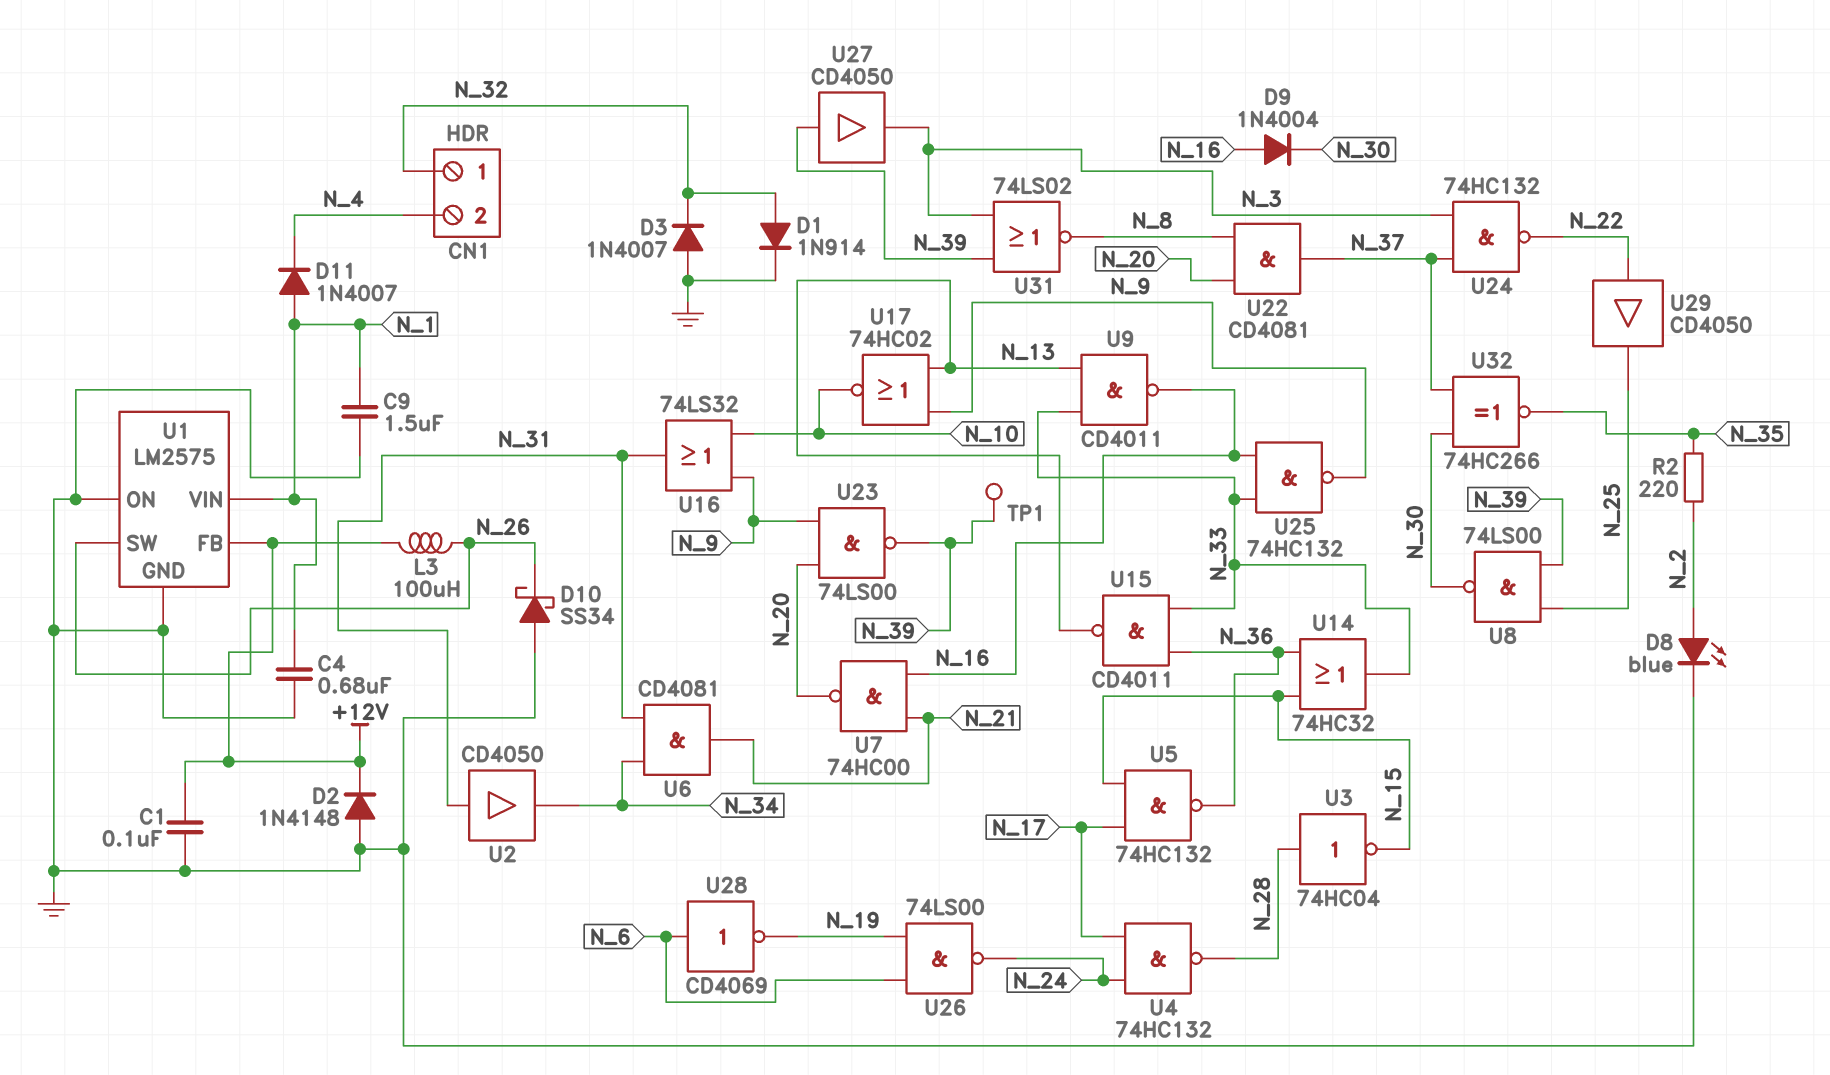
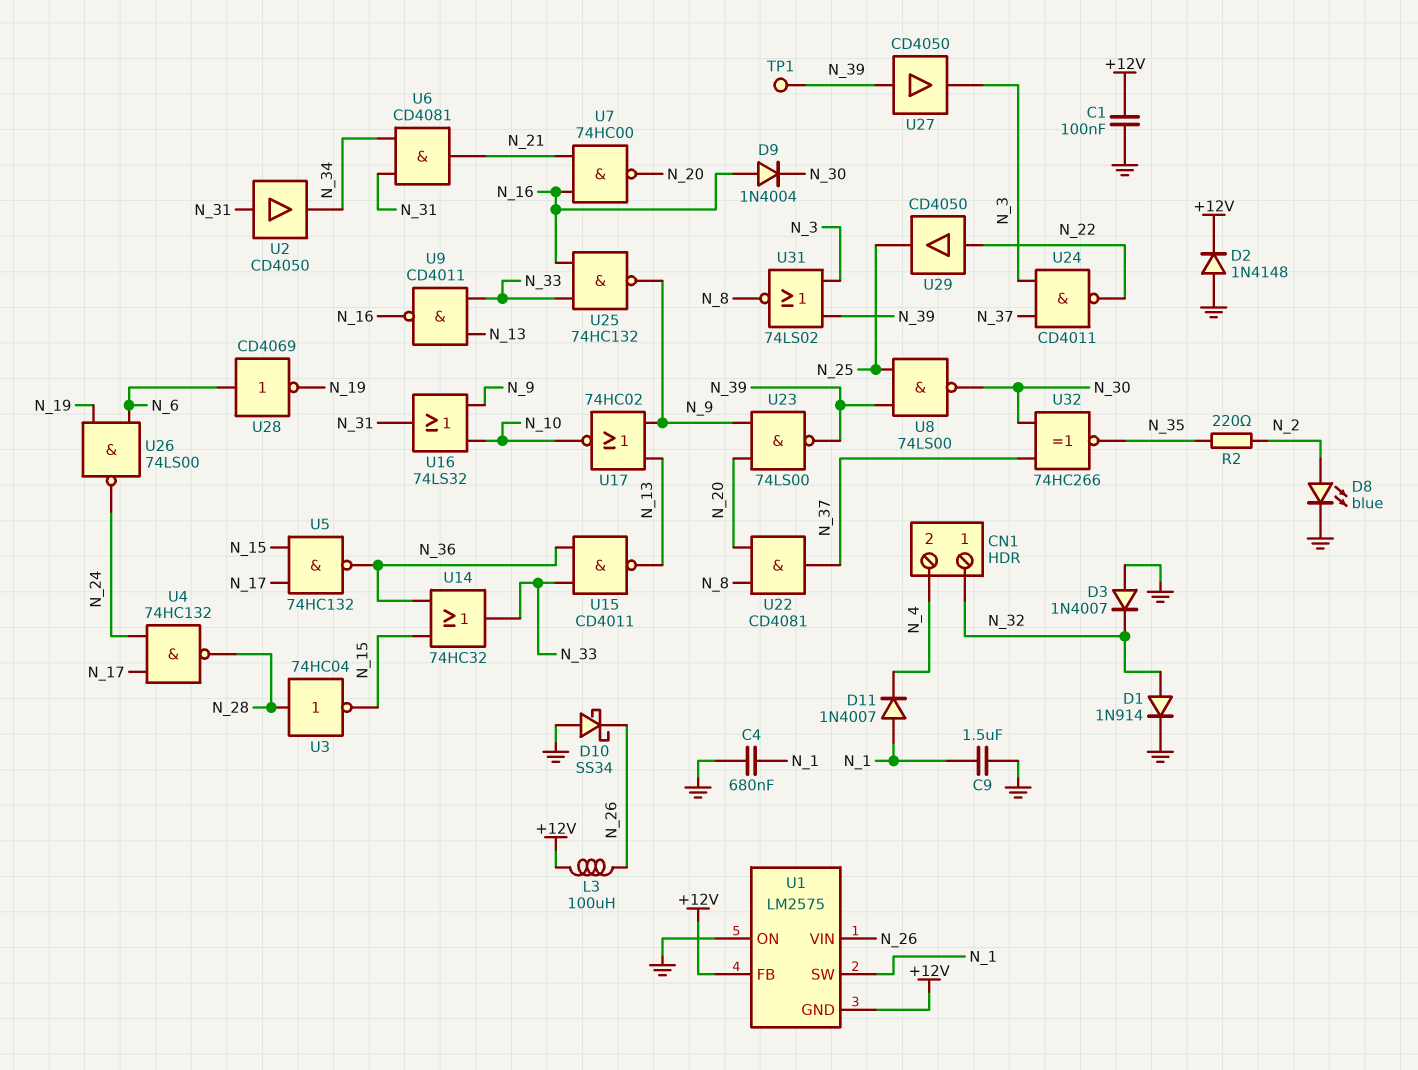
U1 pin GND: GND -> +12V
U1 pin SW: N_26 -> N_1
U1 pin VIN: N_1 -> N_26
U24: NAND 74HC132 (in N_3, in N_37, out N_22) -> NAND CD4011 (in N_3, in N_37, out N_22)

